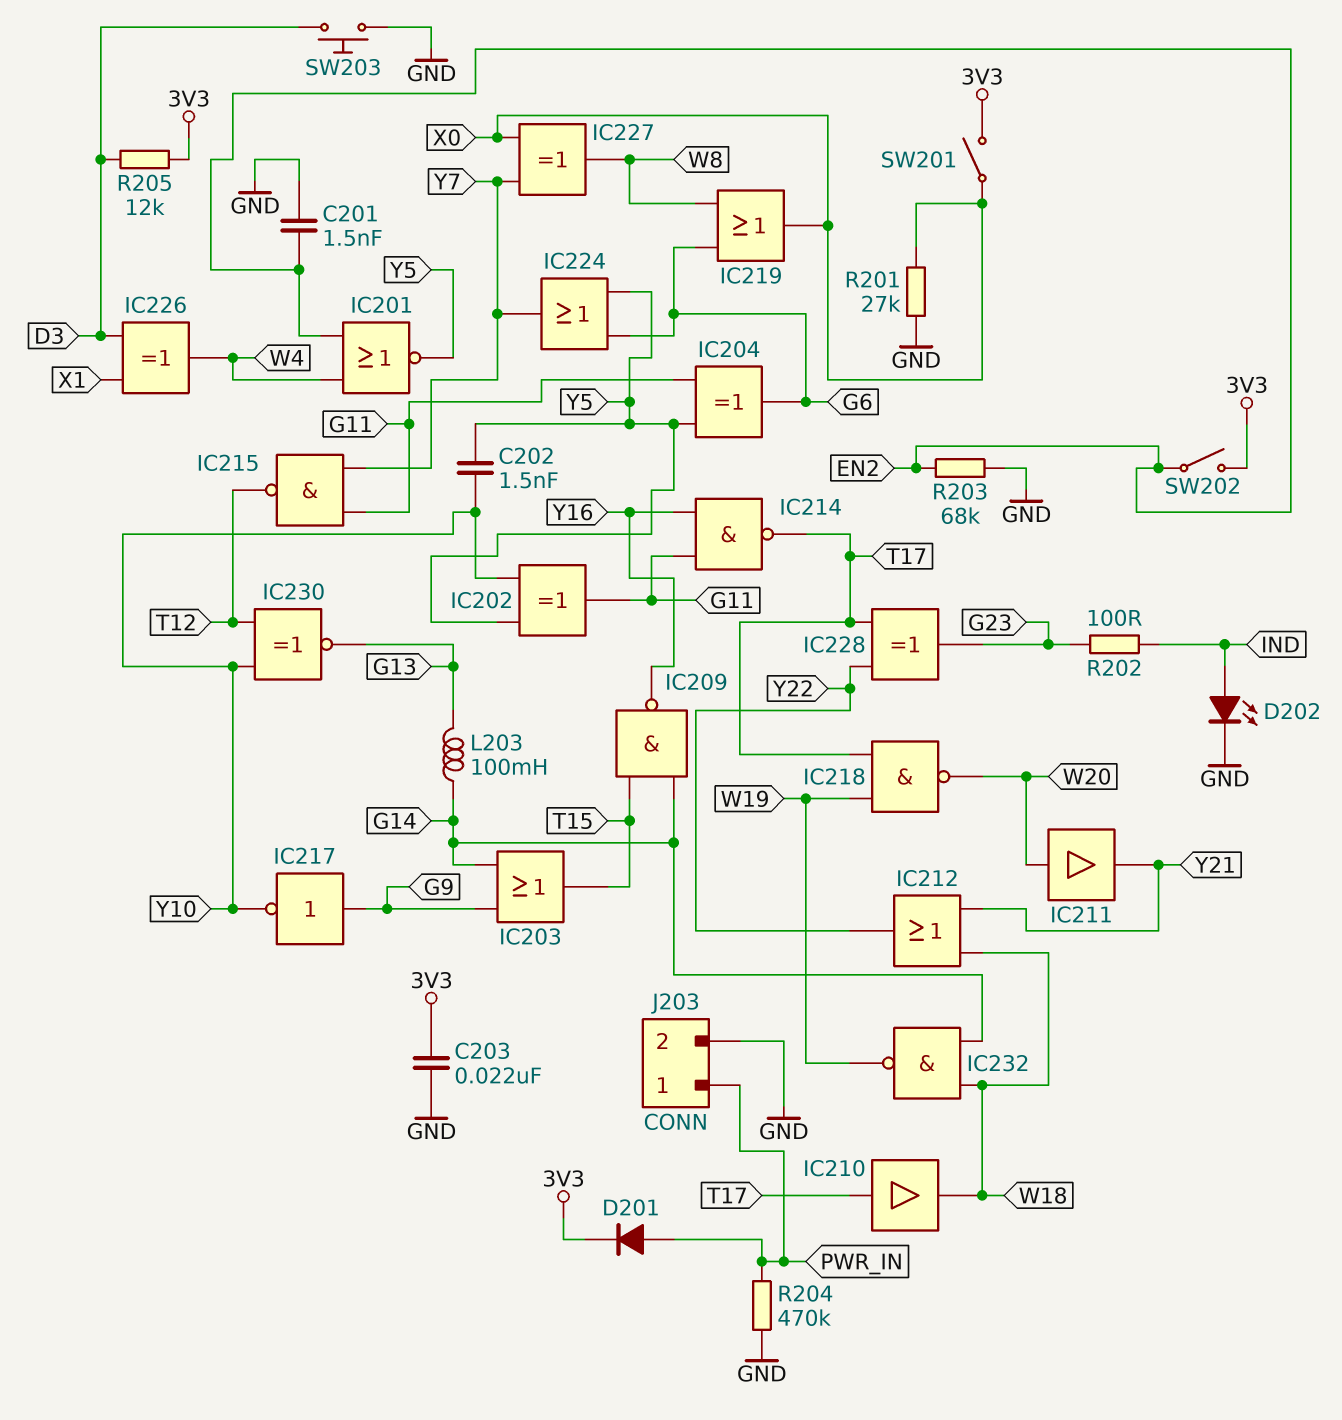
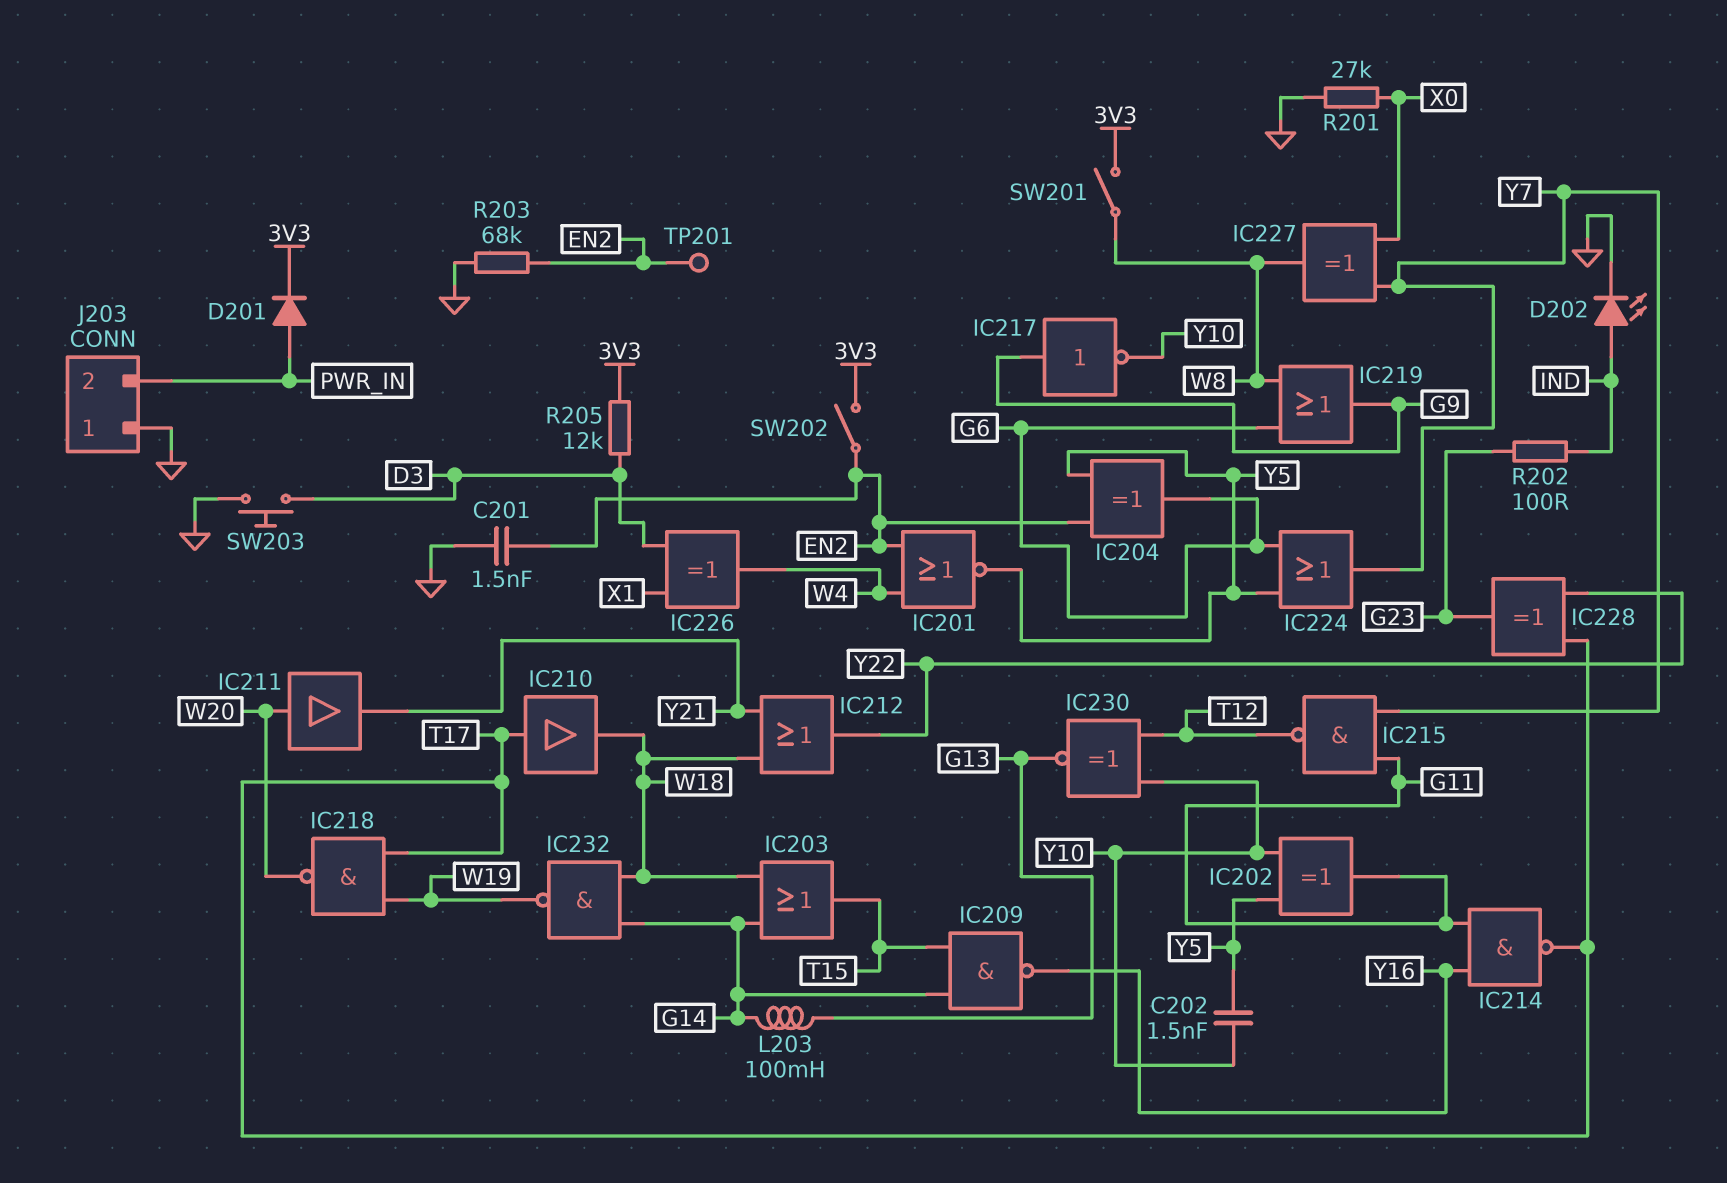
C203: 22nF (3V3, GND) -> none
IC203: OR (in G9, in G14, out T15) -> OR (in G14, in W18, out T15)
IC204: XOR (in G11, in Y5, out G6) -> XOR (in EN2, in Y5, out G6)
IC219: OR (in G6, in W8, out X0) -> OR (in G6, in W8, out G9)
J203 pin 1: PWR_IN -> GND
J203 pin 2: GND -> PWR_IN
R204: 470k (GND, PWR_IN) -> none
SW201: switch (3V3, X0) -> switch (3V3, W8)
TP201: none -> test point (EN2)

